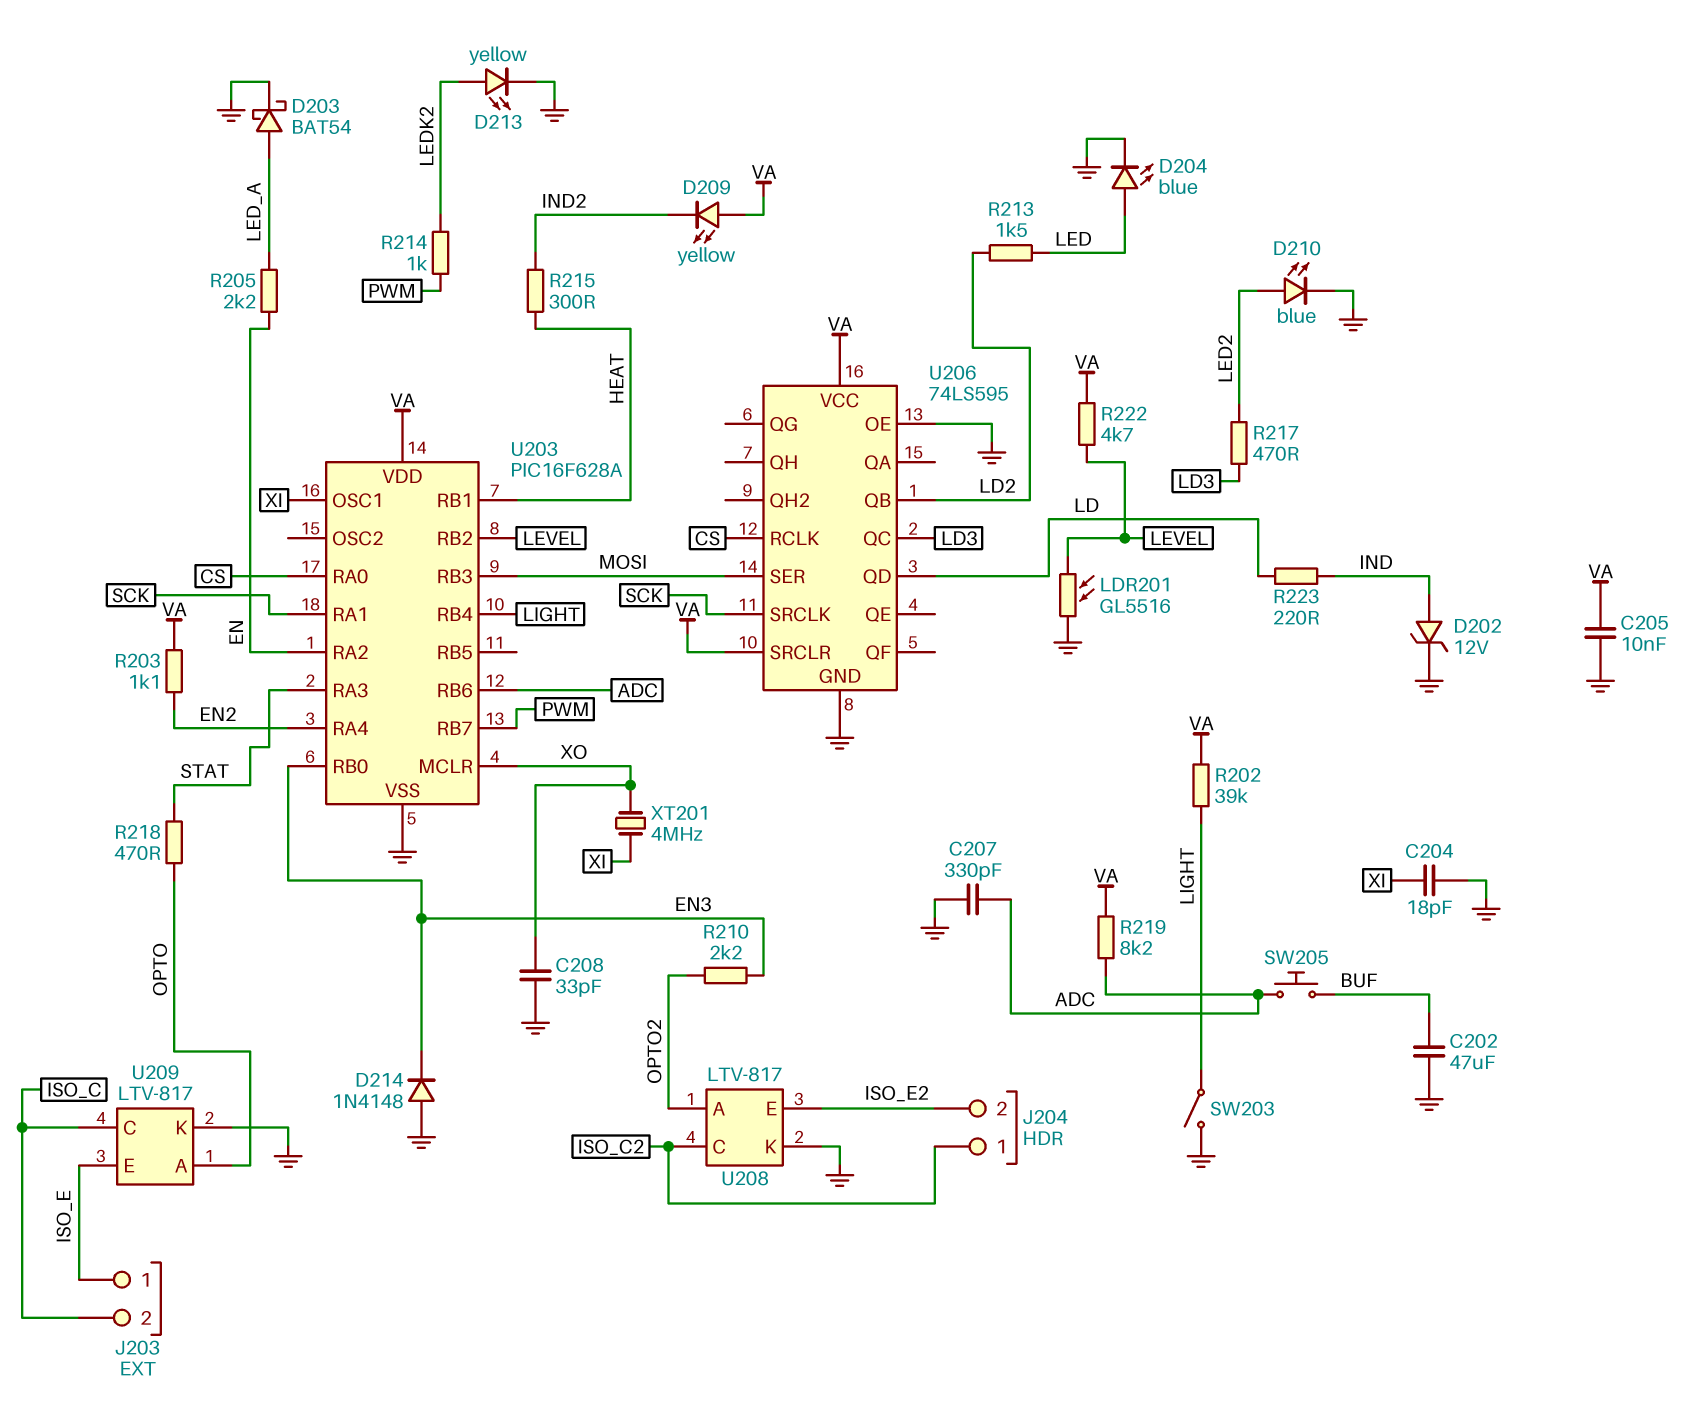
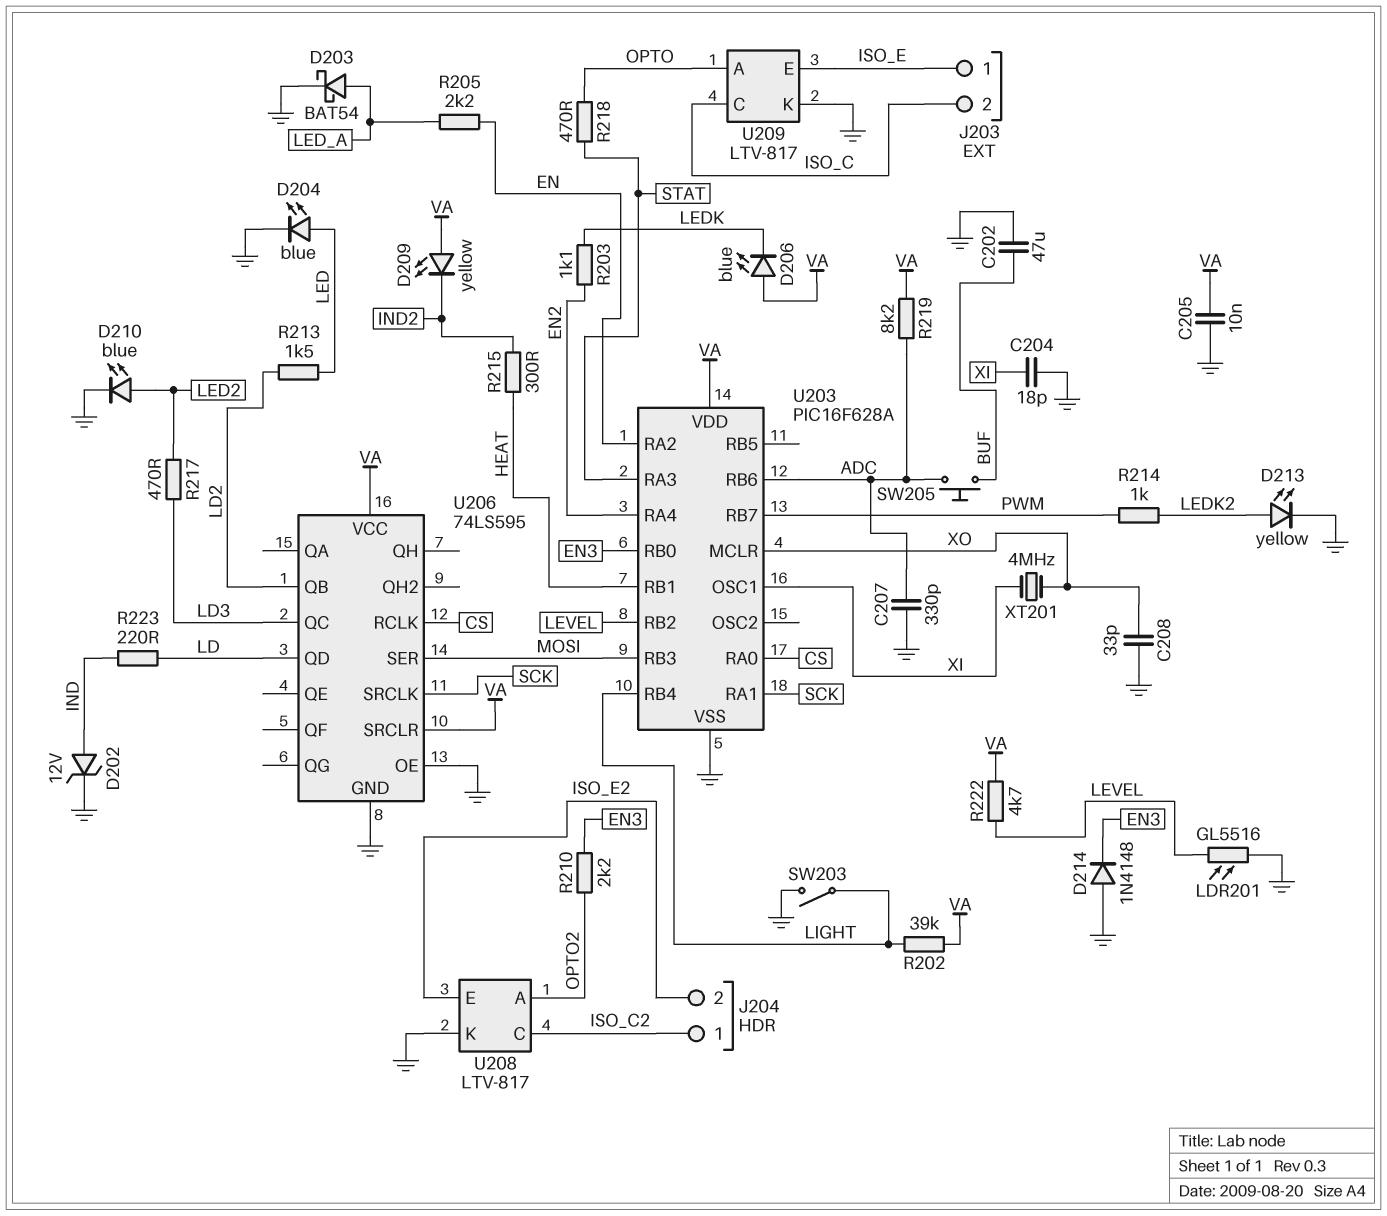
D206: none -> LED blue (A VA, K LEDK)
R203: 1.1k (EN2, VA) -> 1.1k (EN2, LEDK)

